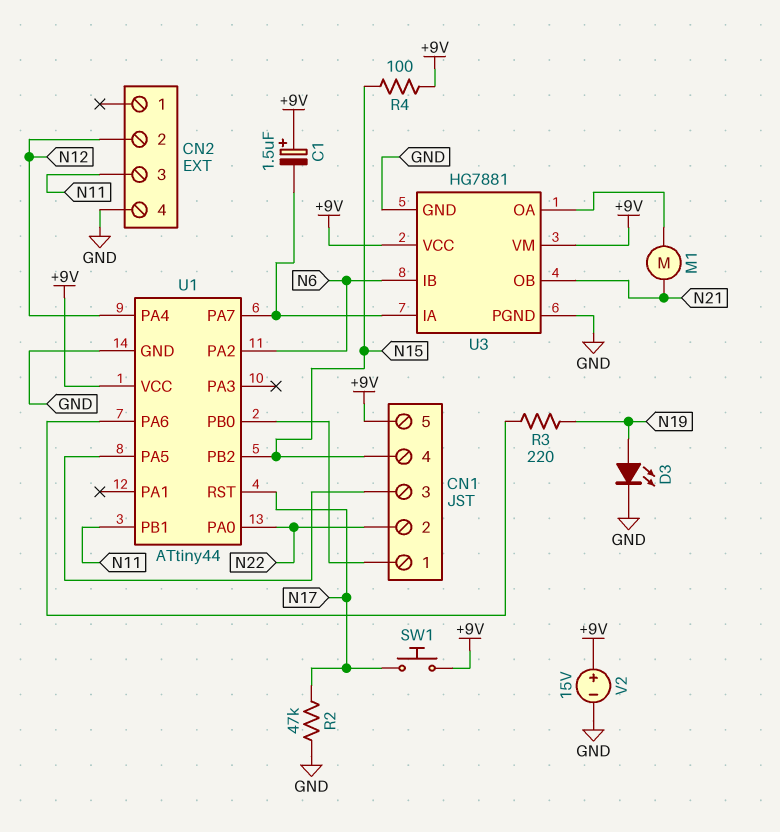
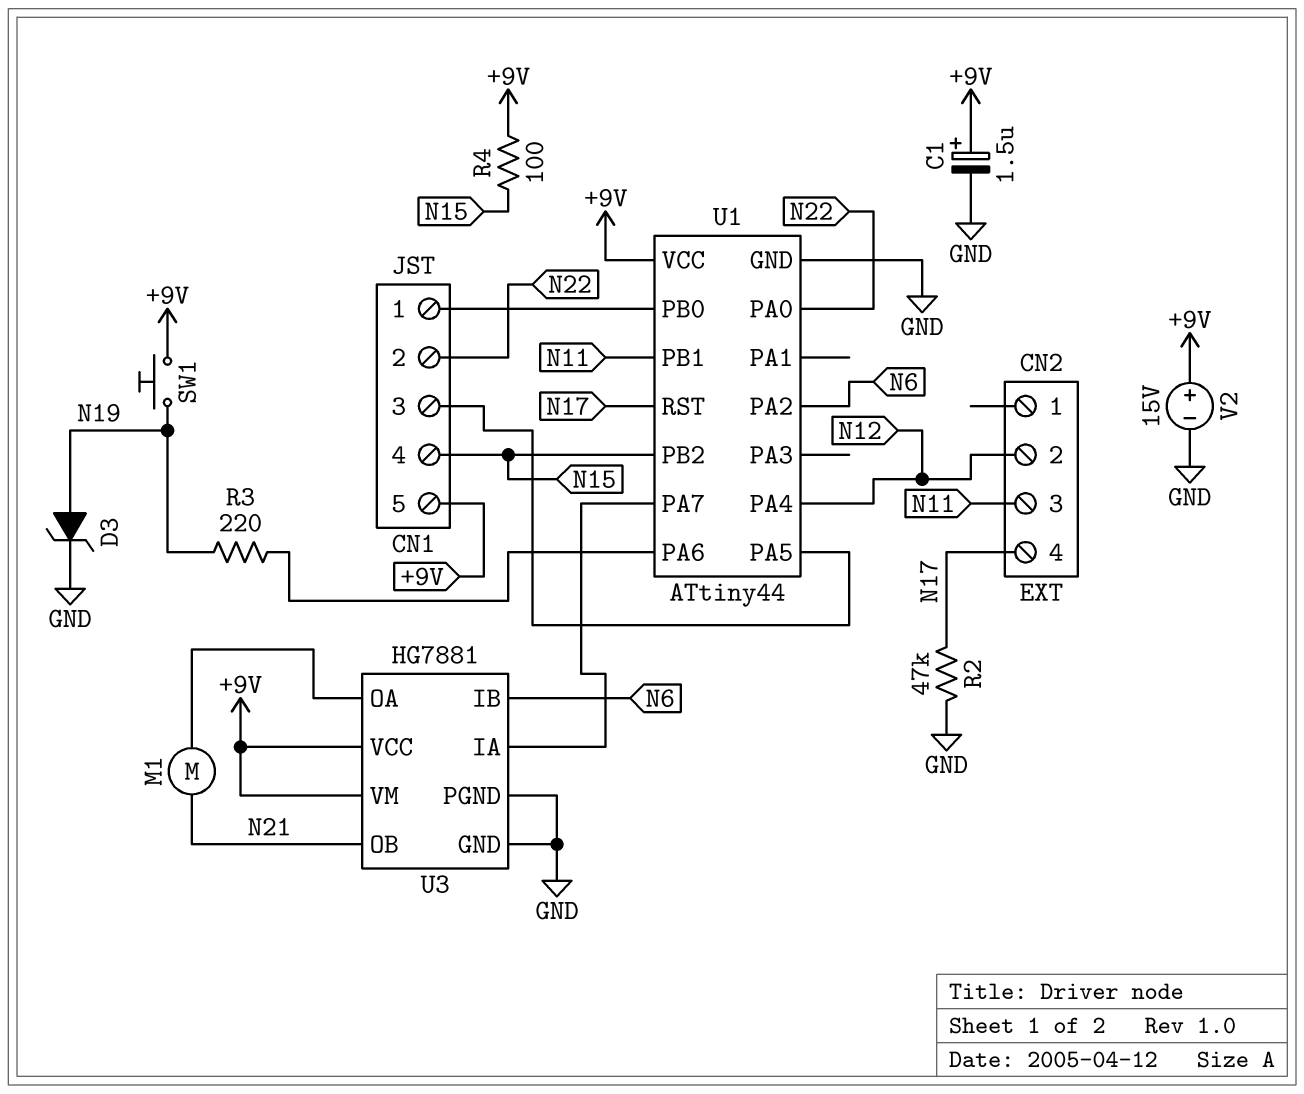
C1: 1.5uF (plus +9V, minus U1/PA7) -> 1.5uF (plus +9V, minus GND)
CN2 pin 4: GND -> N17
D3: LED (A N19, K GND) -> zener (A N19, K GND)
SW1: button (+9V, N17) -> button (+9V, N19)

